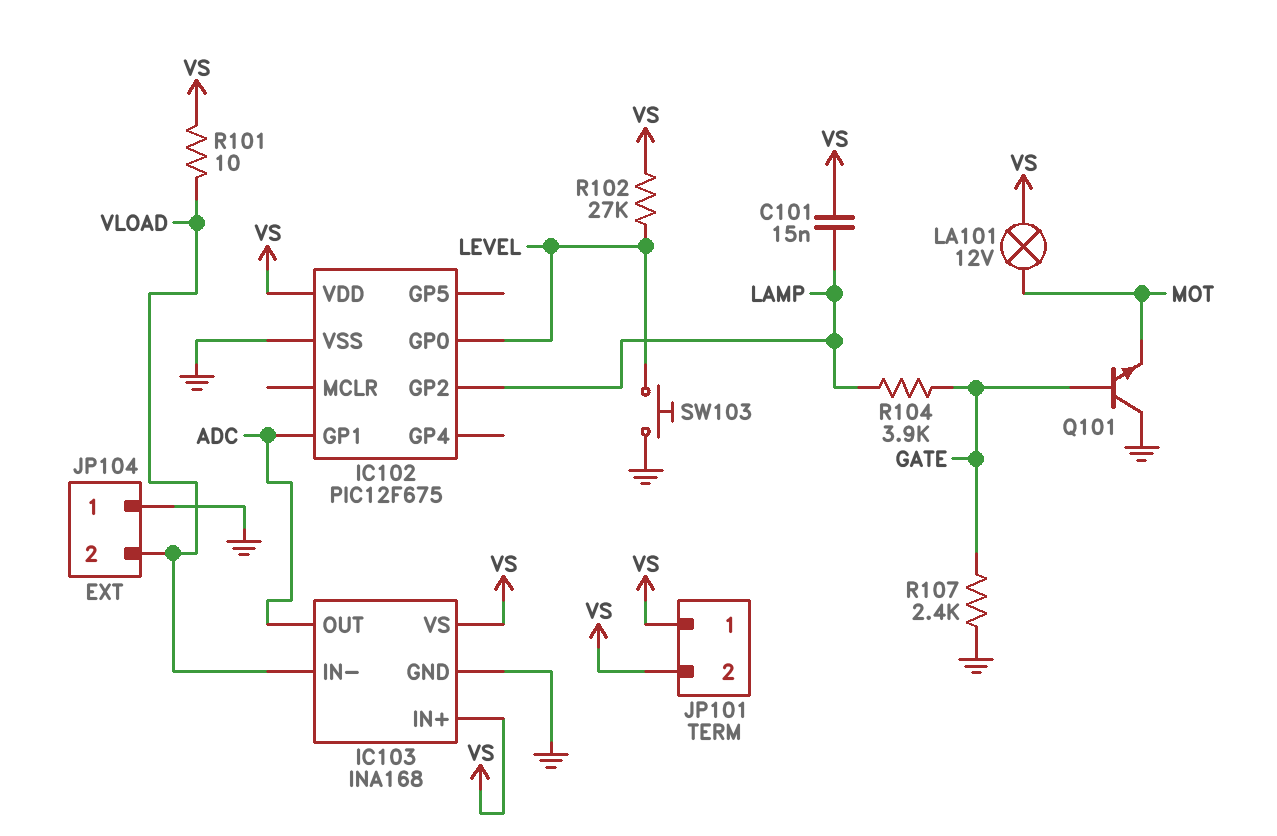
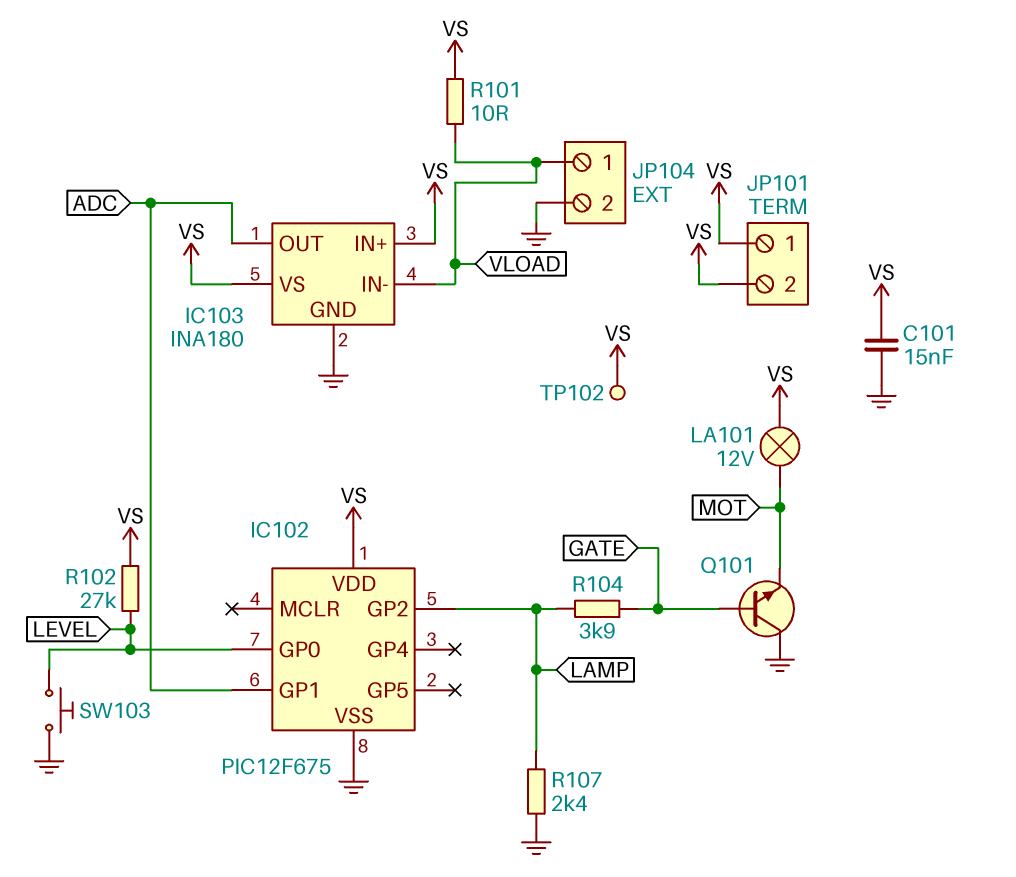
C101: 15nF (LAMP, VS) -> 15nF (GND, VS)
IC103: INA168 -> INA180
JP104 pin 1: GND -> VLOAD
JP104 pin 2: VLOAD -> GND
R107: 2.4k (GATE, GND) -> 2.4k (GND, LAMP)
TP102: none -> test point (VS)

